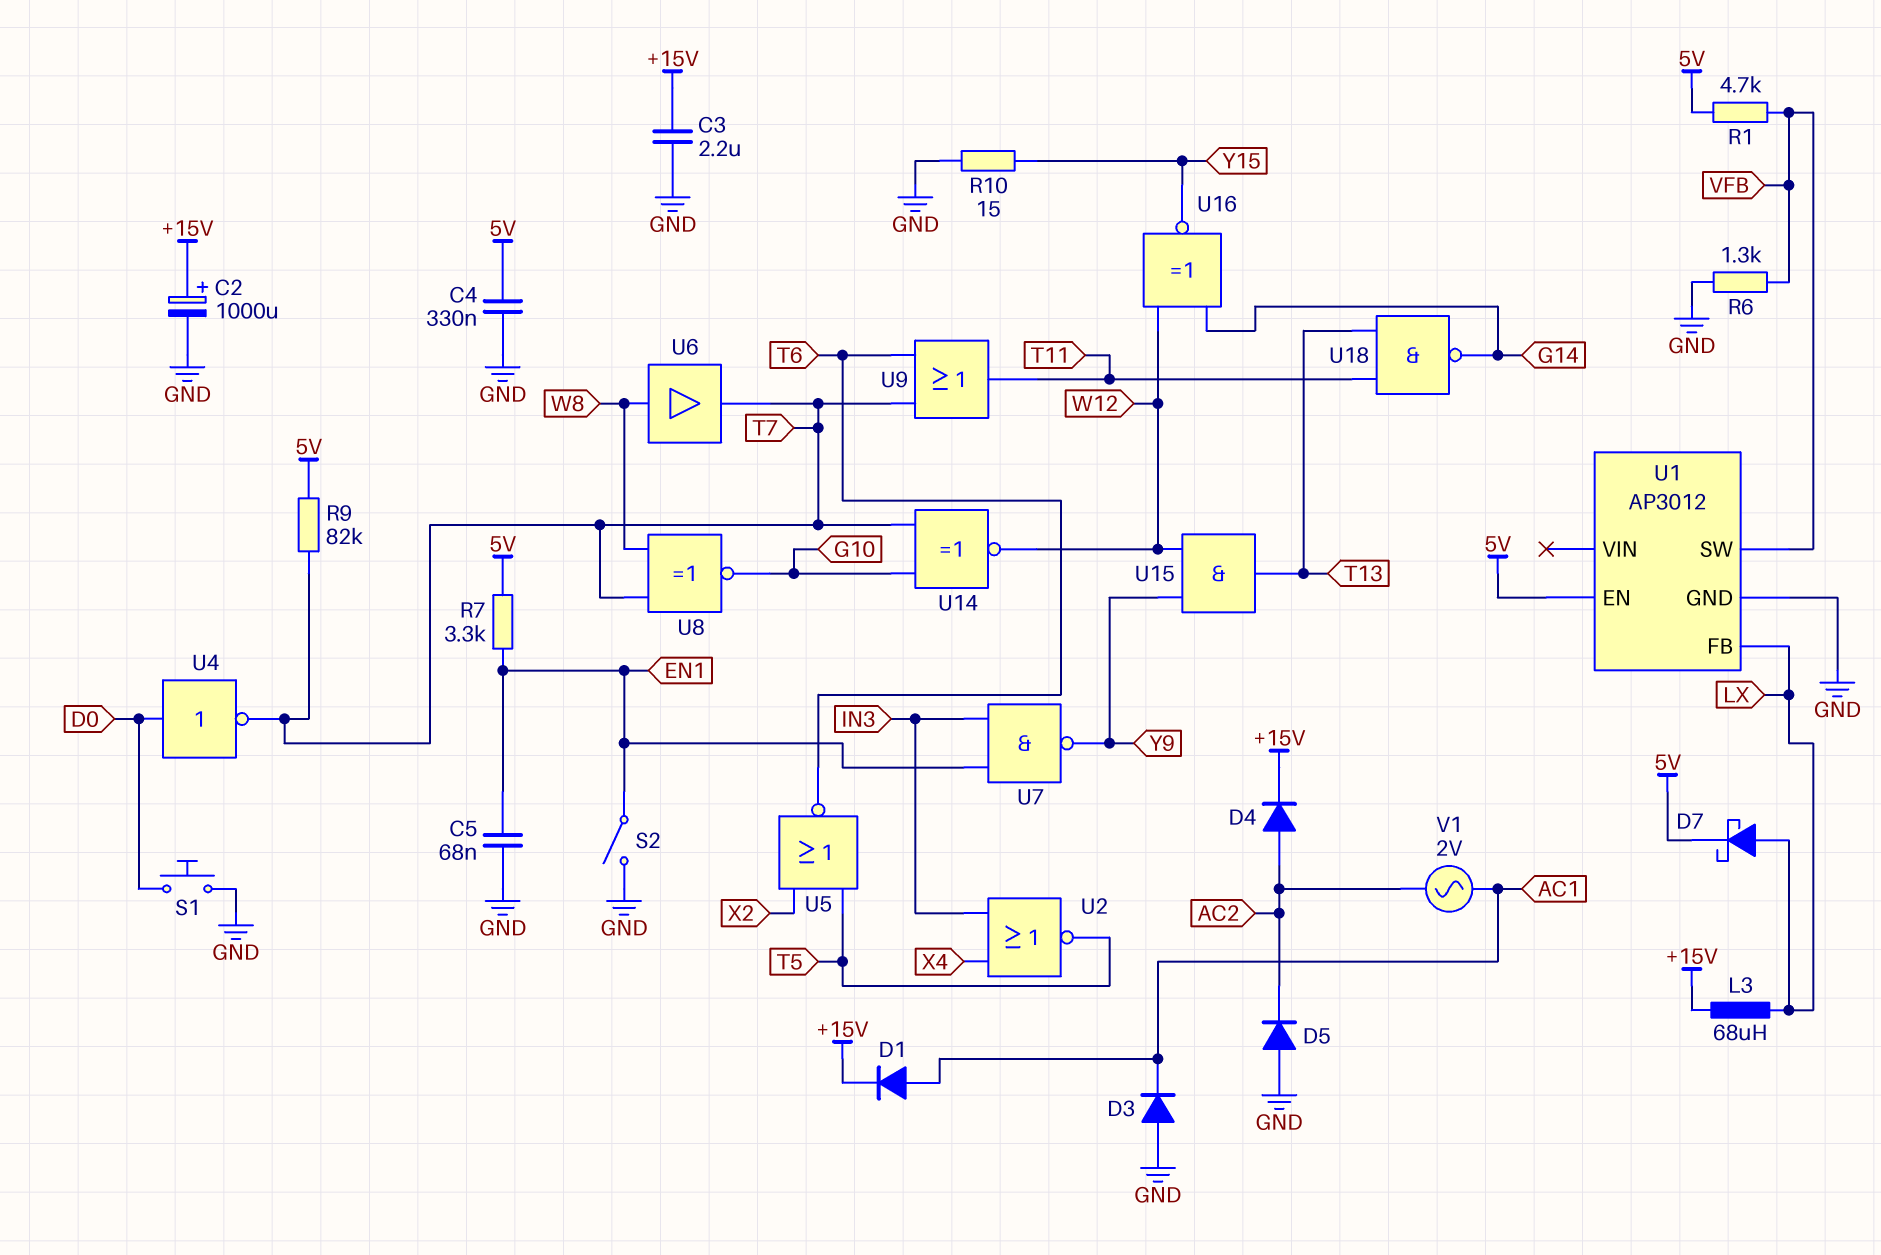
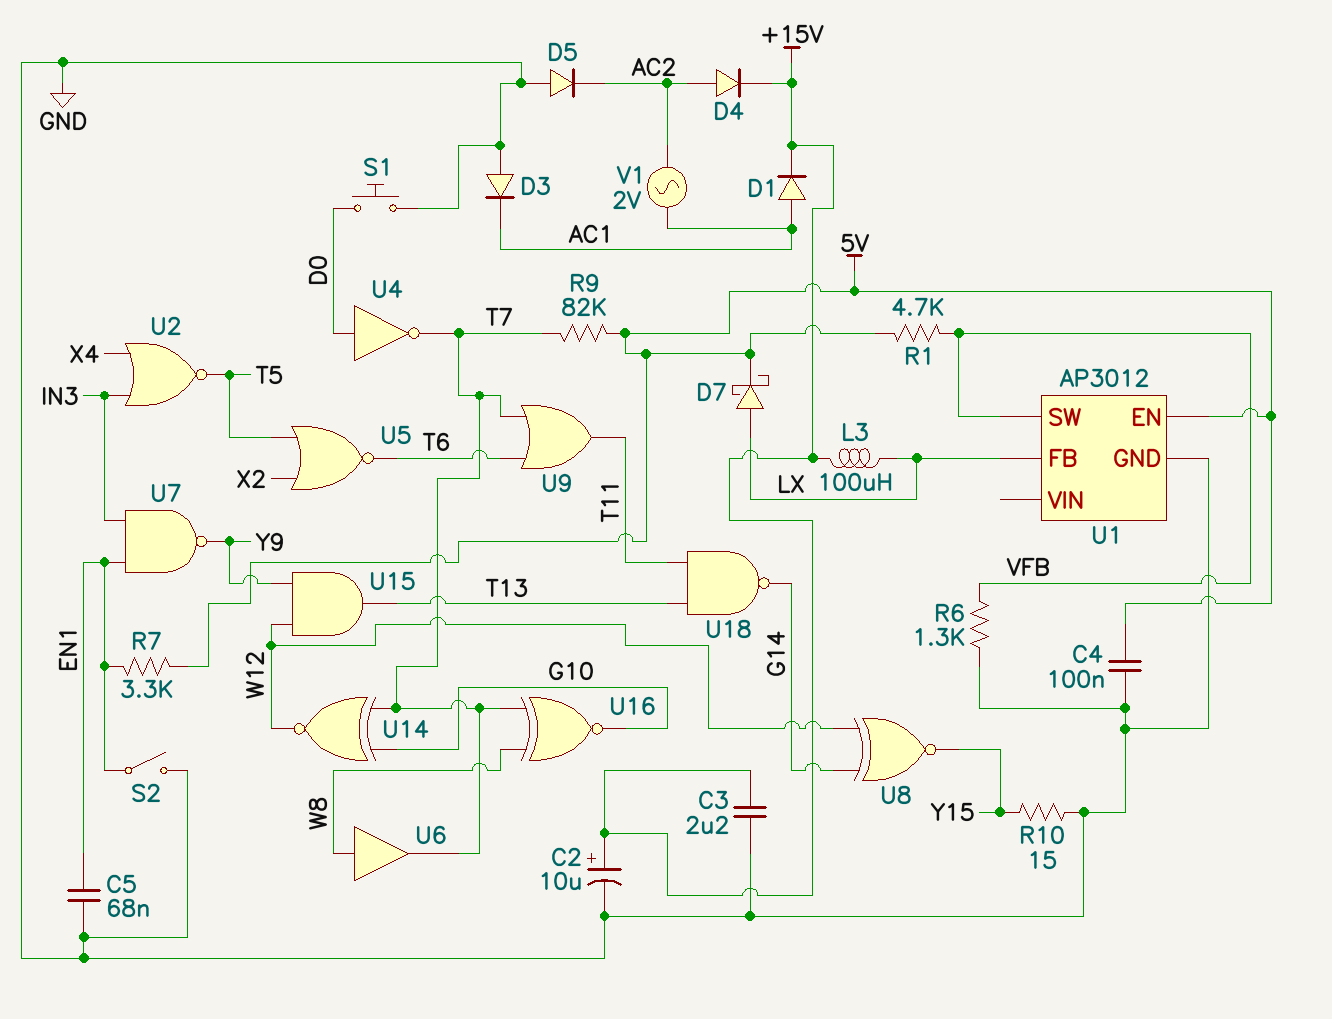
C2: 1000uF (plus +15V, minus GND) -> 10uF (plus +15V, minus GND)
C4: 330nF (5V, GND) -> 100nF (5V, GND)
L3: 68uH (+15V, LX) -> 100uH (+15V, LX)
U8: XNOR (in T7, in W8, out G10) -> XNOR (in G14, in W12, out Y15)
U16: XNOR (in G14, in W12, out Y15) -> XNOR (in T7, in W8, out G10)

